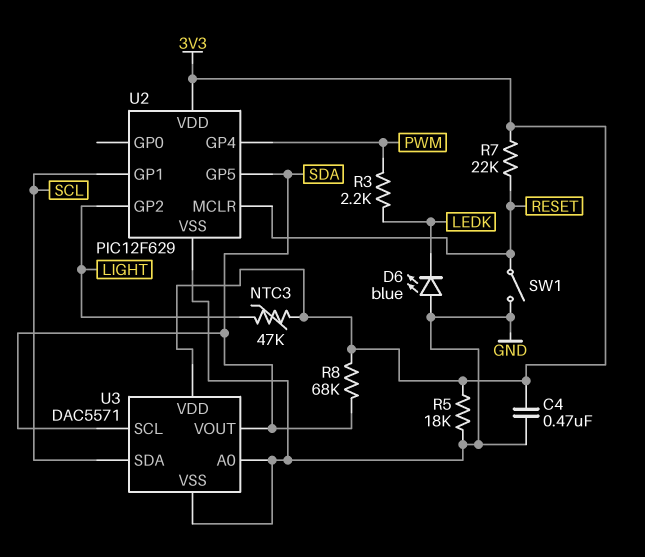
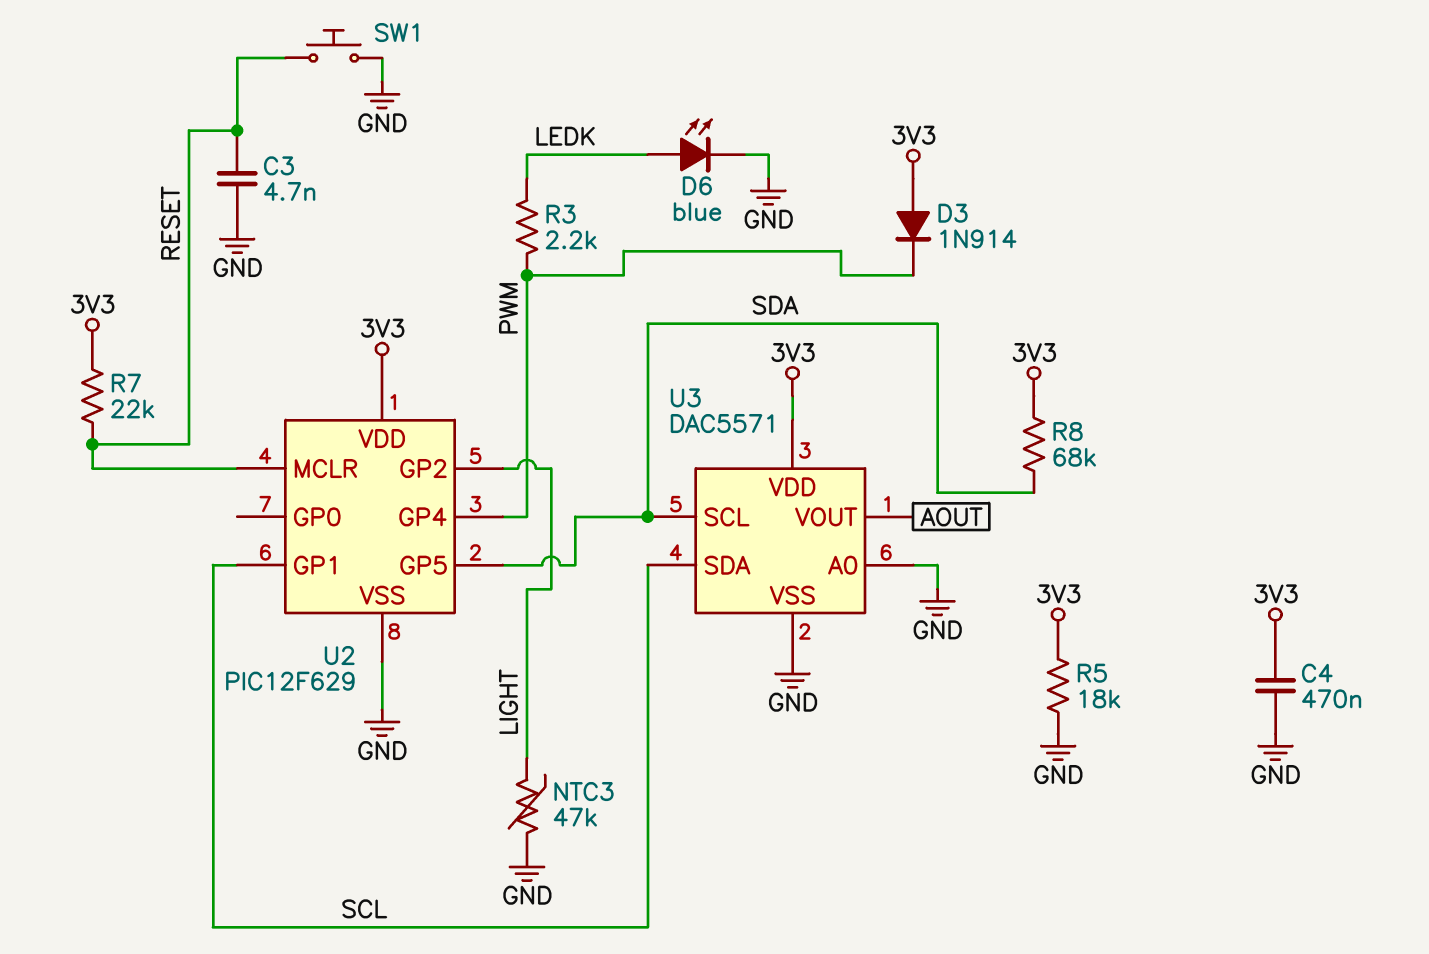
C3: none -> 4.7nF (GND, RESET)
D3: none -> diode 1N914 (A 3V3, K PWM)
D6: LED blue (A GND, K LEDK) -> LED blue (A LEDK, K GND)
NTC3: 47k (3V3, LIGHT) -> 47k (GND, LIGHT)
SW1: switch (GND, RESET) -> button (GND, RESET)
U3 pin VOUT: SDA -> AOUT

